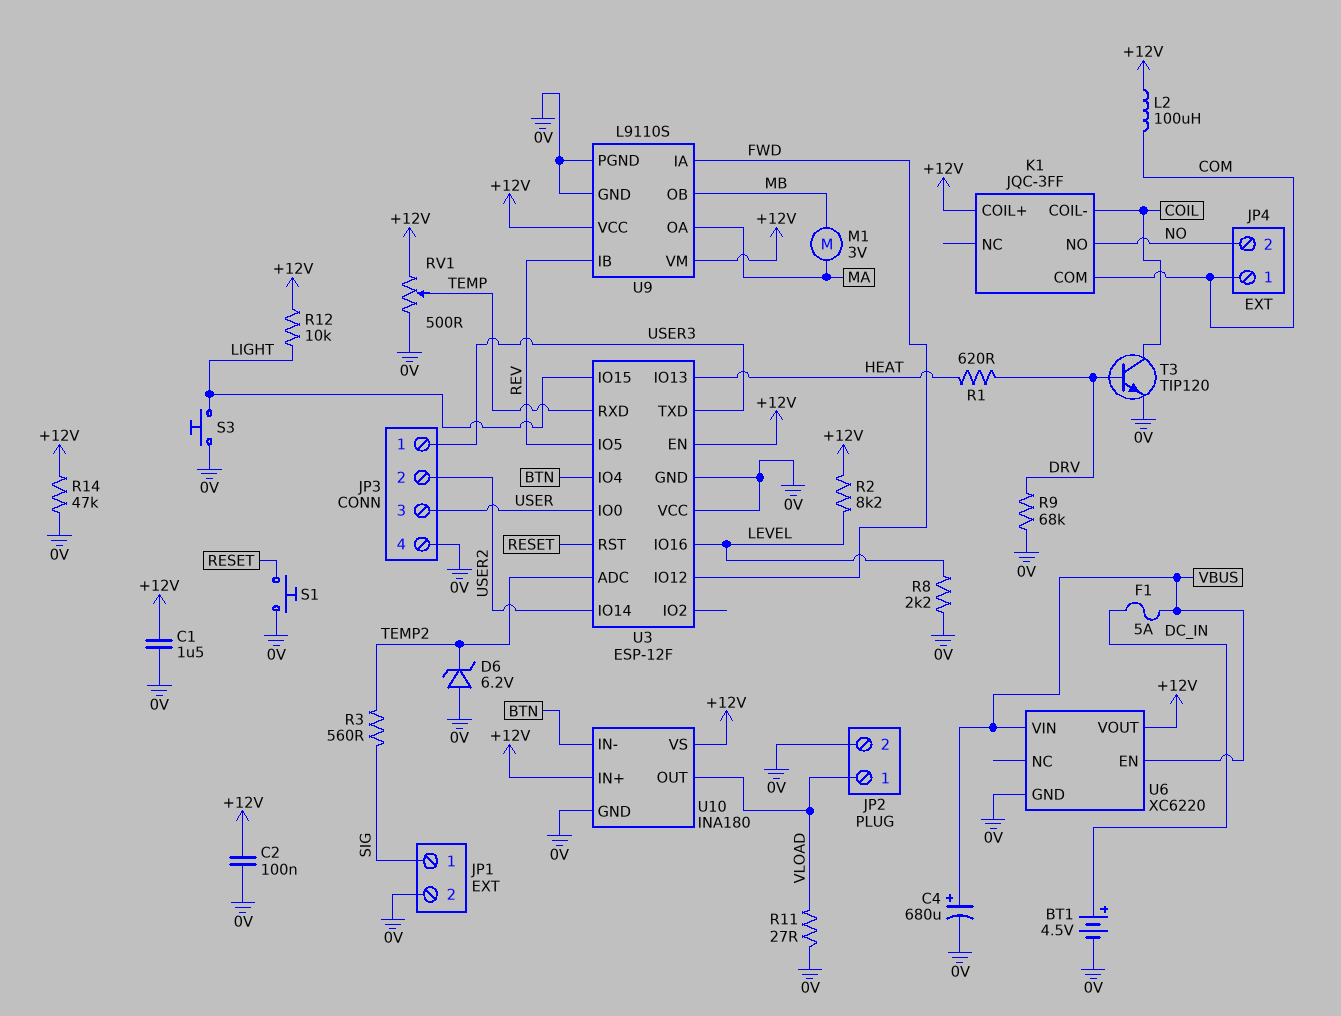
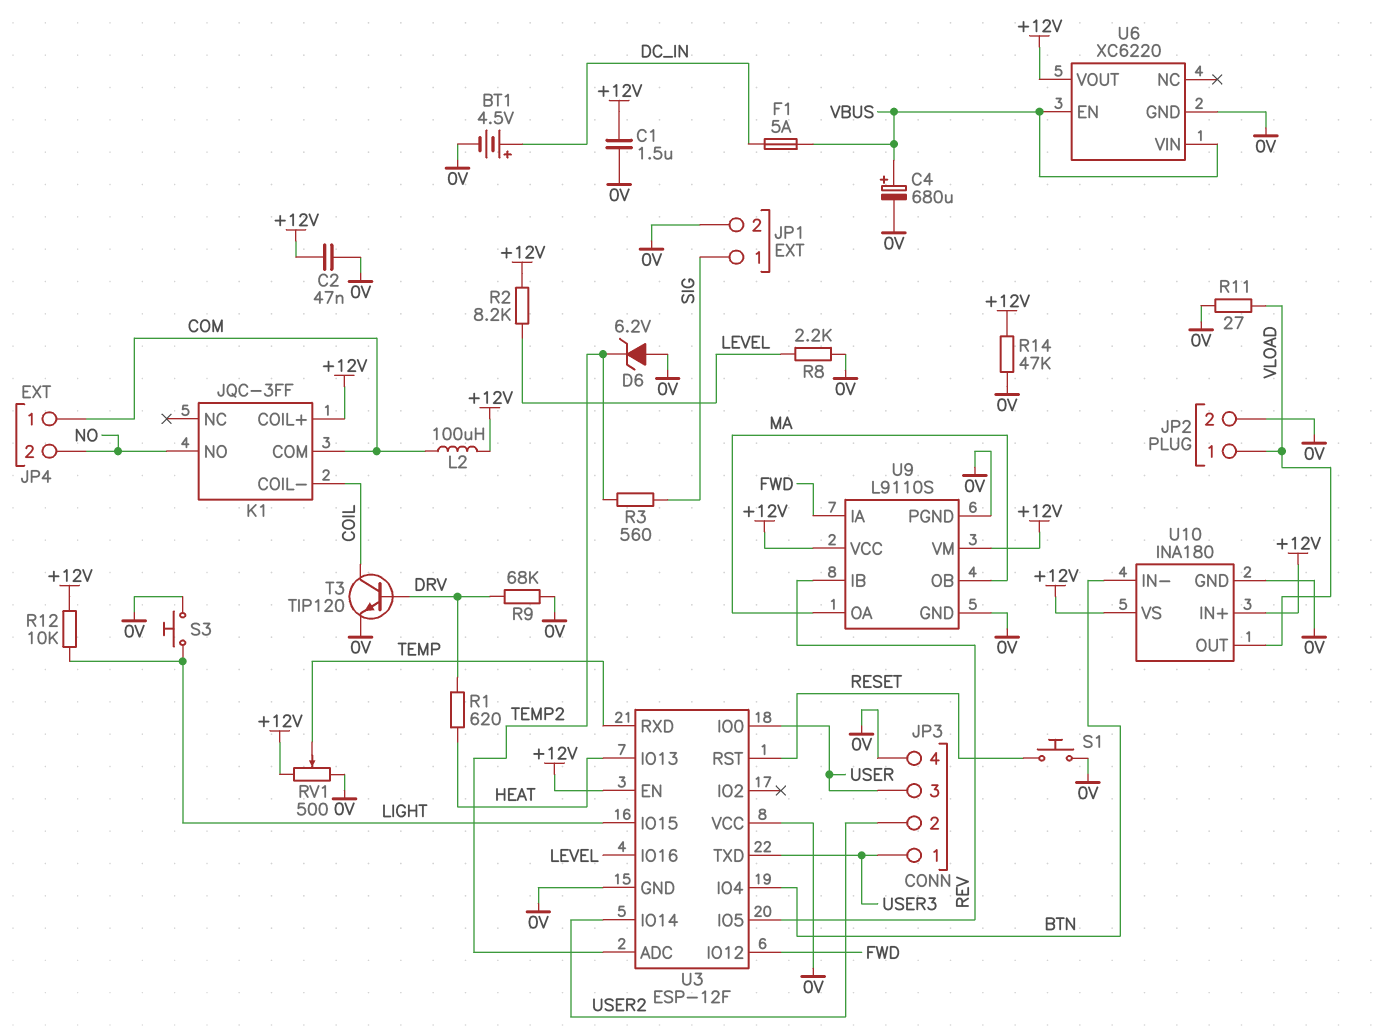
C2: 100nF (+12V, 0V) -> 47nF (+12V, 0V)
M1: motor 3V (MA, MB) -> none
U9 pin OB: MB -> MA

